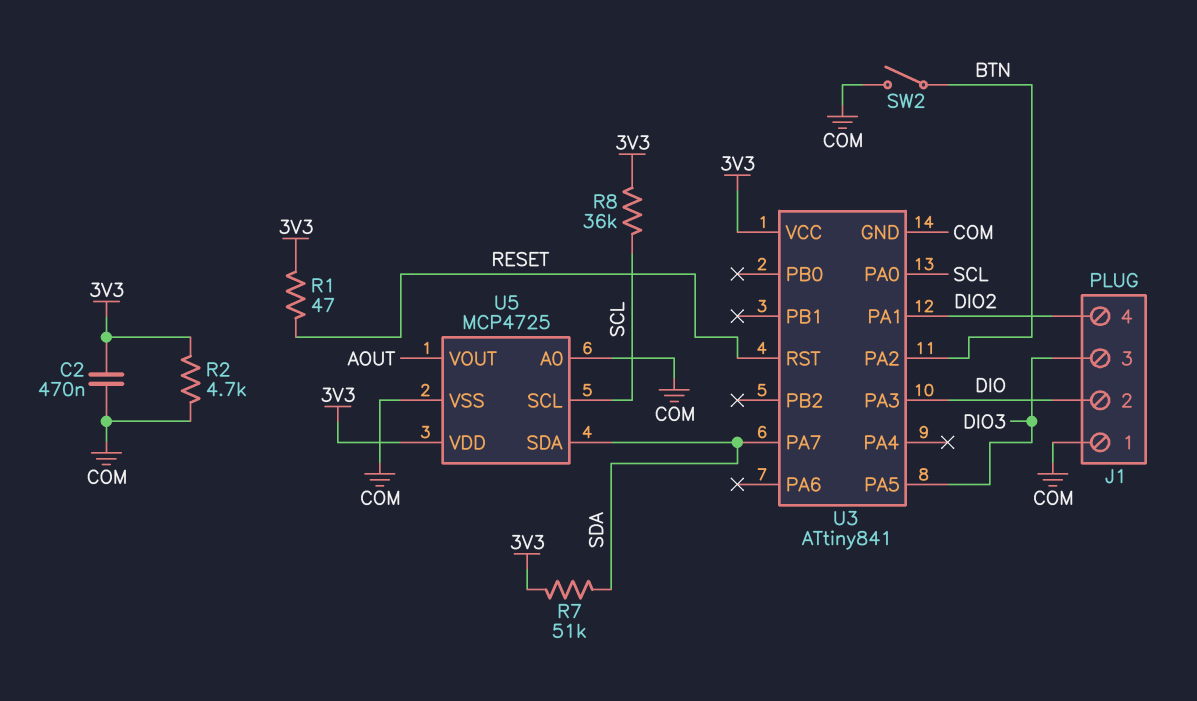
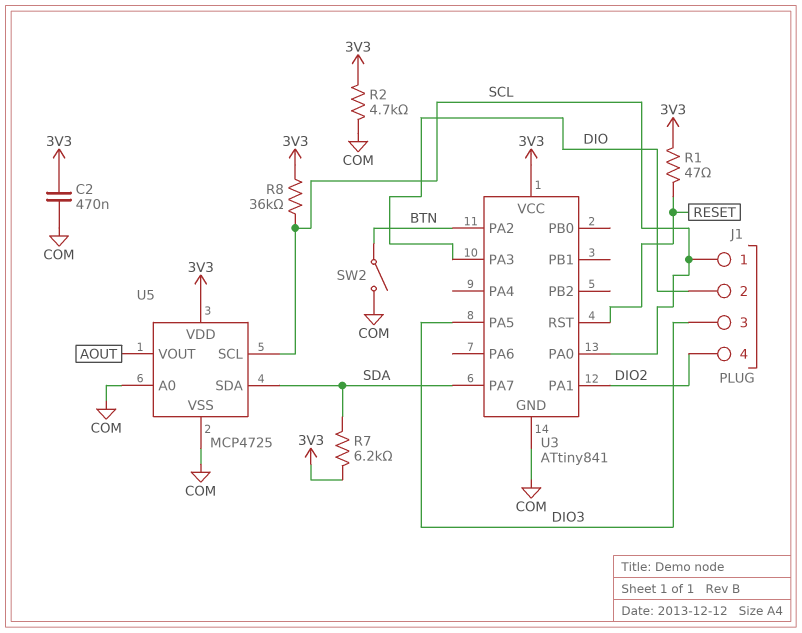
J1 pin 1: COM -> SCL
R7: 51k (3V3, SDA) -> 6.2k (3V3, SDA)

